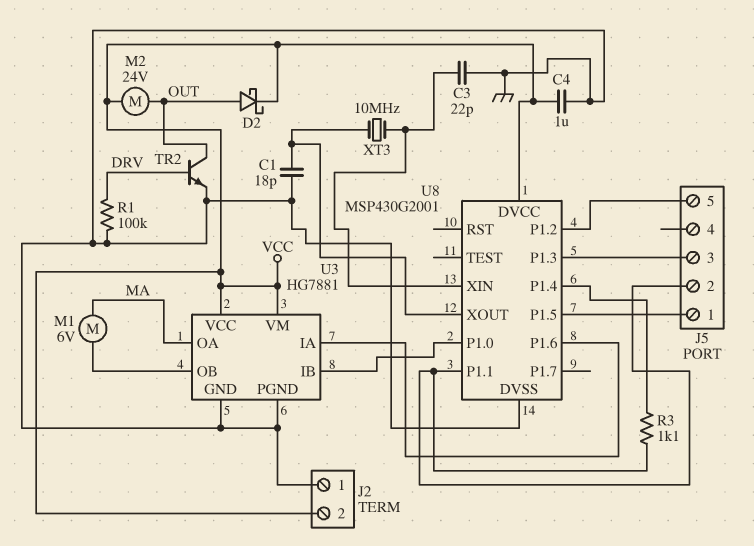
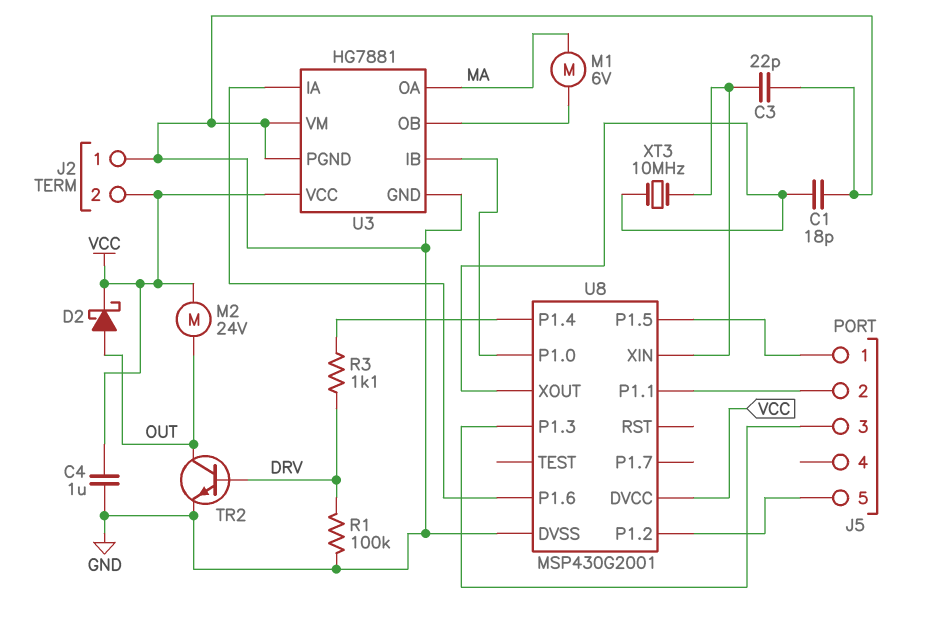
R3: 1.1k (J5/2, U8/P1.4) -> 1.1k (DRV, U8/P1.4)
U3 pin VM: VCC -> GND

